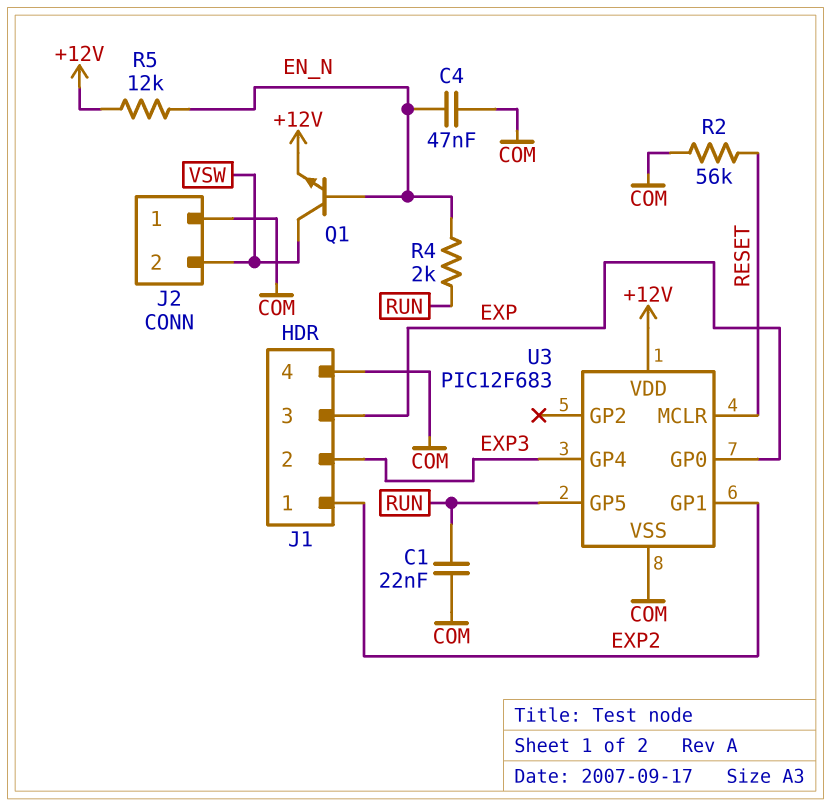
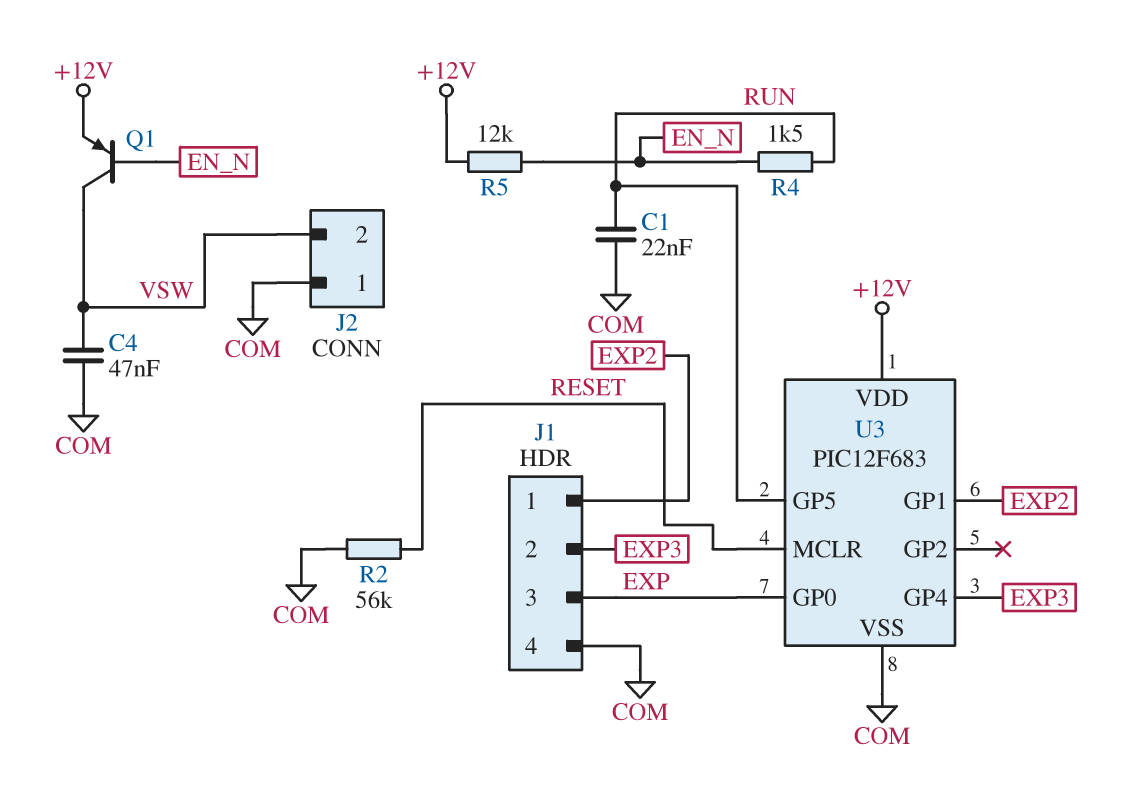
C4: 47nF (COM, EN_N) -> 47nF (COM, VSW)
Q1: NPN (B EN_N, C VSW, E +12V) -> PNP (B EN_N, C VSW, E +12V)
R4: 2k (EN_N, RUN) -> 1.5k (EN_N, RUN)

